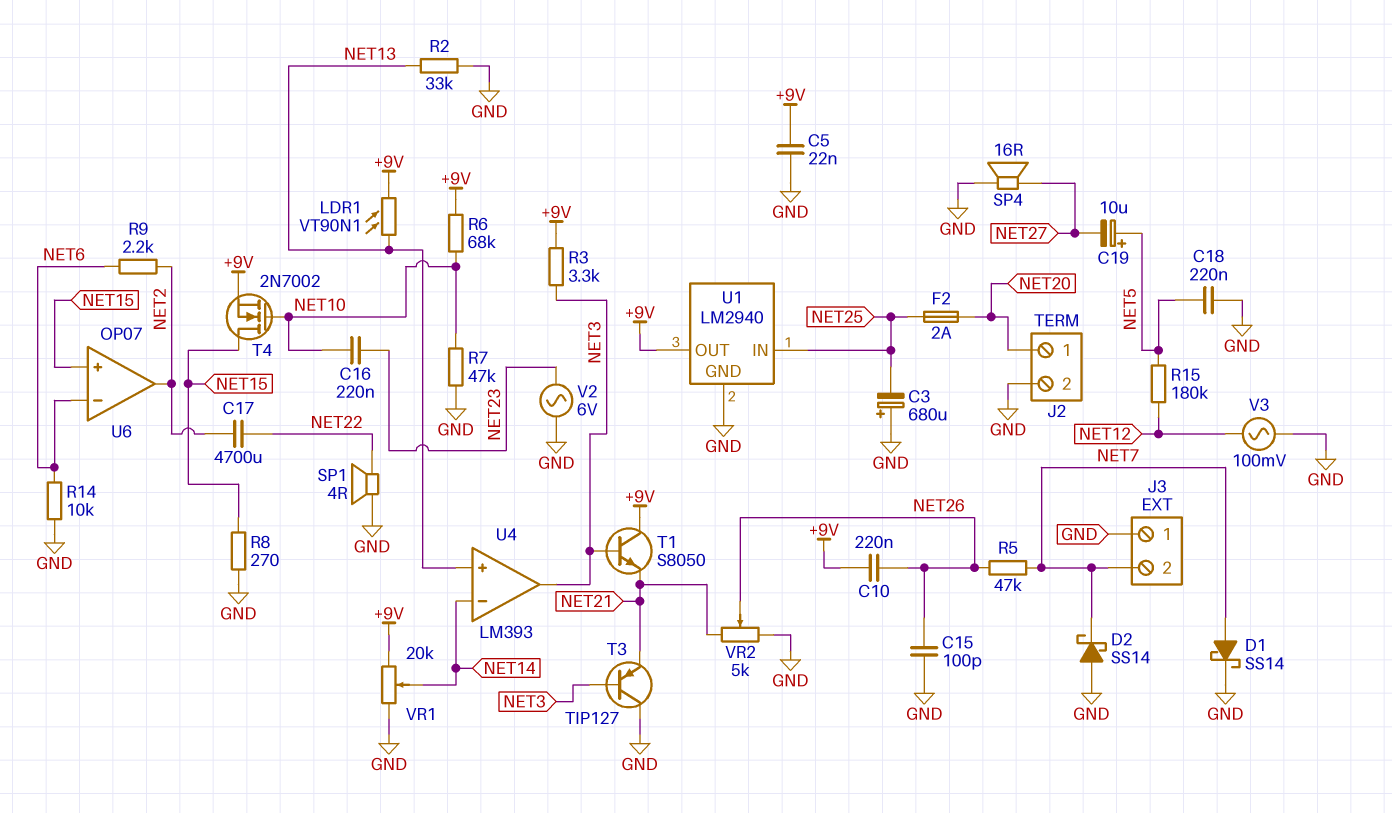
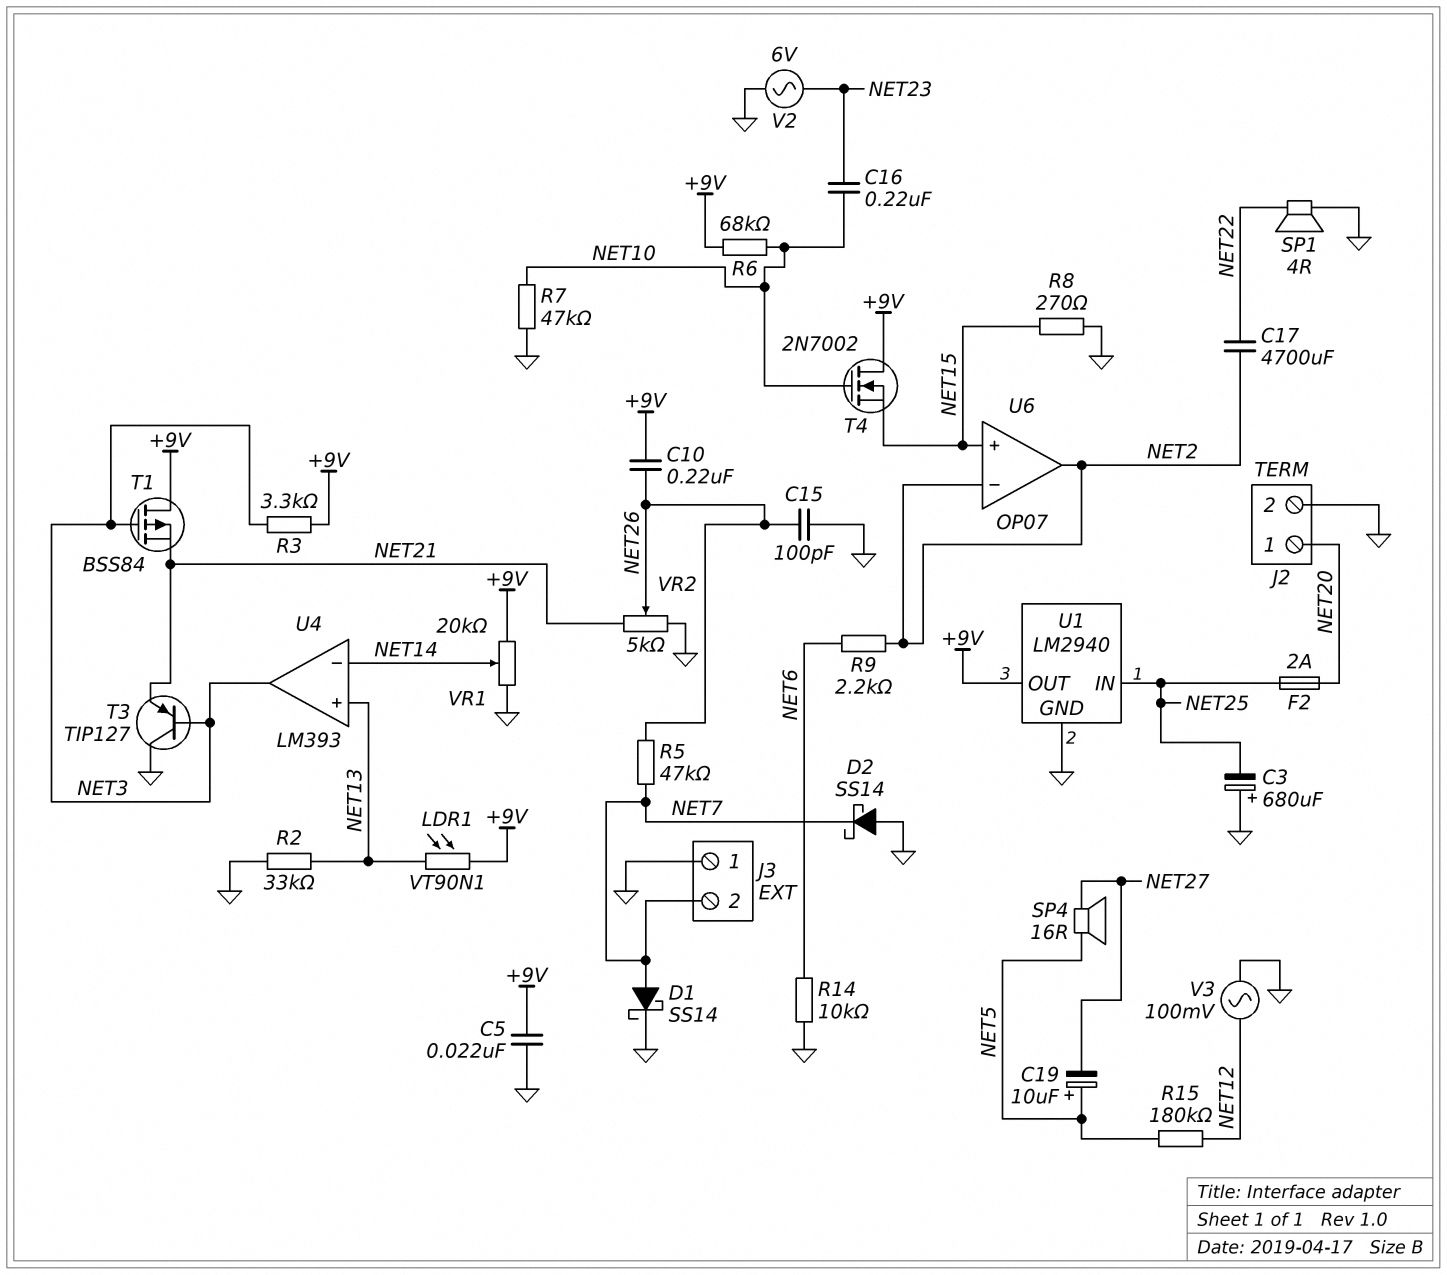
C18: 220nF (GND, NET5) -> none
SP4: speaker 16R (GND, NET27) -> speaker 16R (NET5, NET27)
T1: NPN S8050 (B NET3, C +9V, E NET21) -> PMOS BSS84 (G NET3, D +9V, S NET21)
T4: NMOS 2N7002 (G NET10, D NET15, S +9V) -> NMOS 2N7002 (G NET10, D +9V, S NET15)
U6 pin in-: NET6 -> NET2

